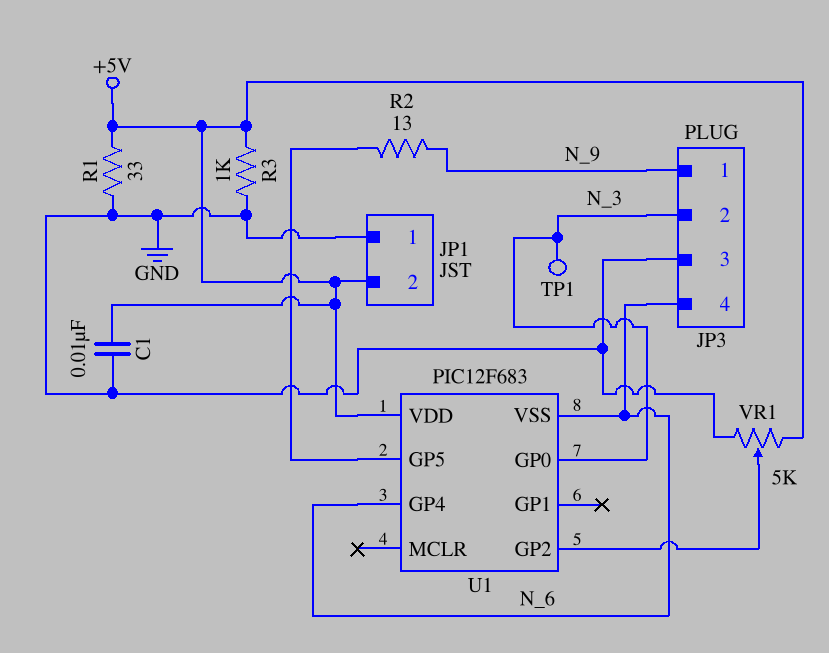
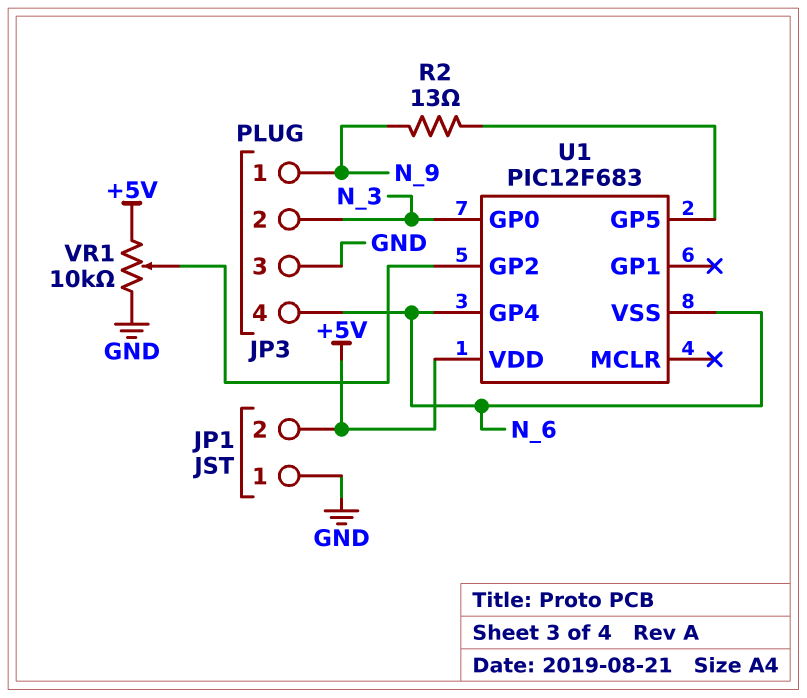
C1: 10nF (+5V, GND) -> none
R1: 33 (+5V, GND) -> none
R3: 1k (+5V, GND) -> none
TP1: test point (N_3) -> none
VR1: 5k (+5V, GND, wiper U1/GP2) -> 10k (+5V, GND, wiper U1/GP2)

